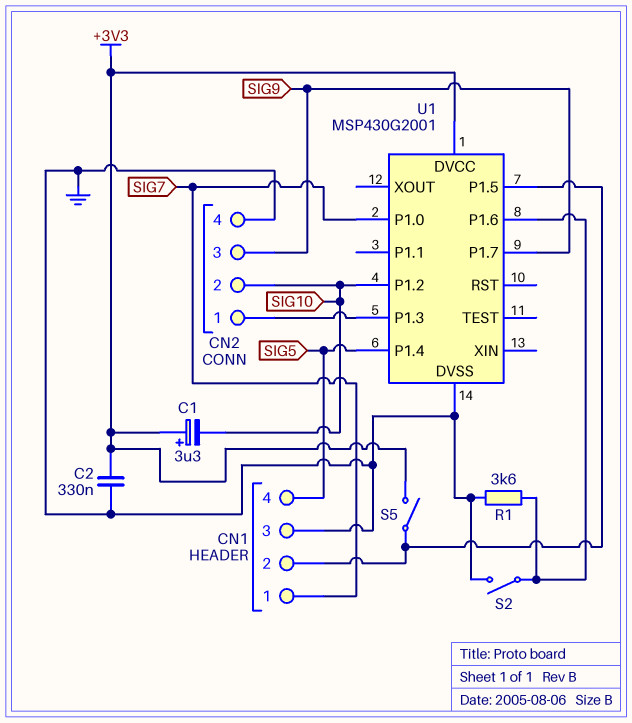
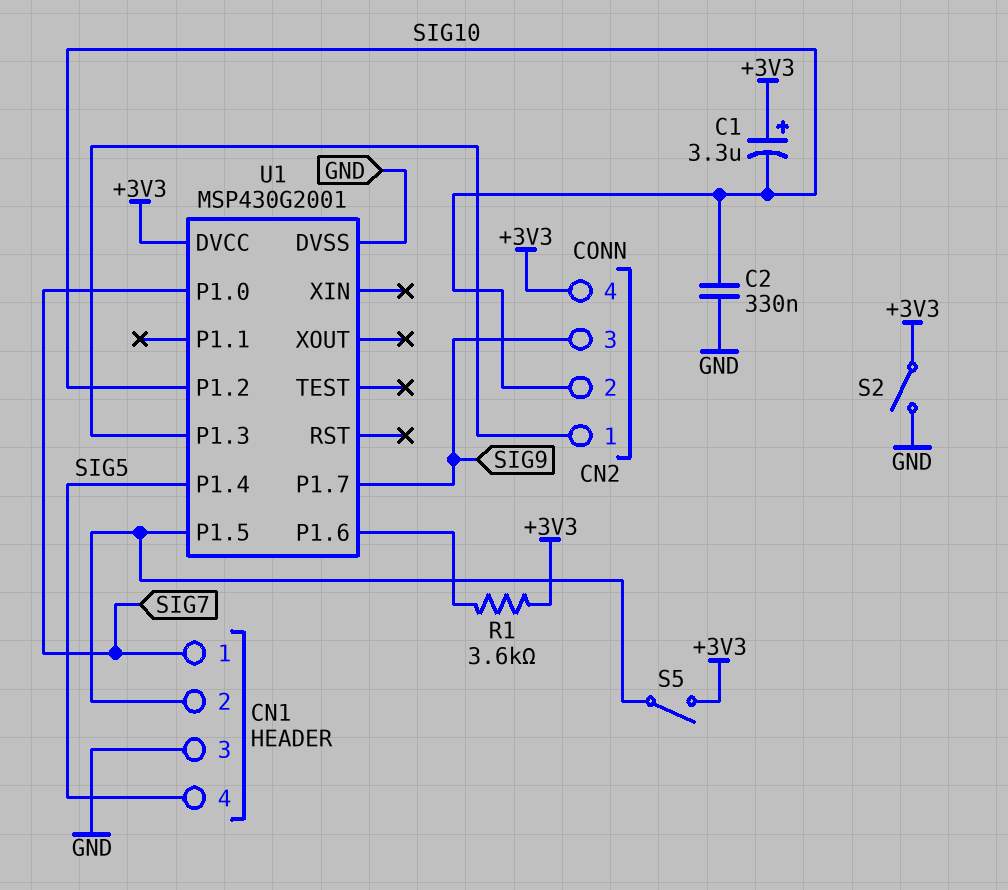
C2: 330nF (+3V3, GND) -> 330nF (GND, SIG10)
CN2 pin 4: GND -> +3V3
R1: 3.6k (GND, U1/P1.6) -> 3.6k (+3V3, U1/P1.6)
S2: switch (GND, U1/P1.6) -> switch (+3V3, GND)

